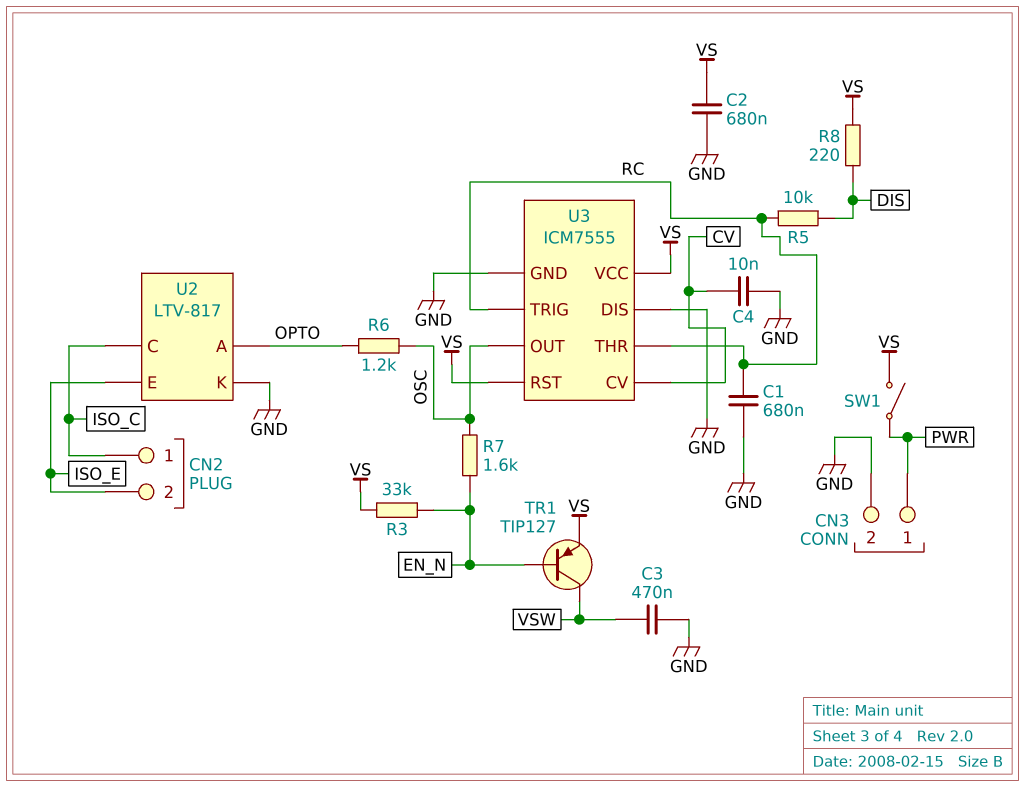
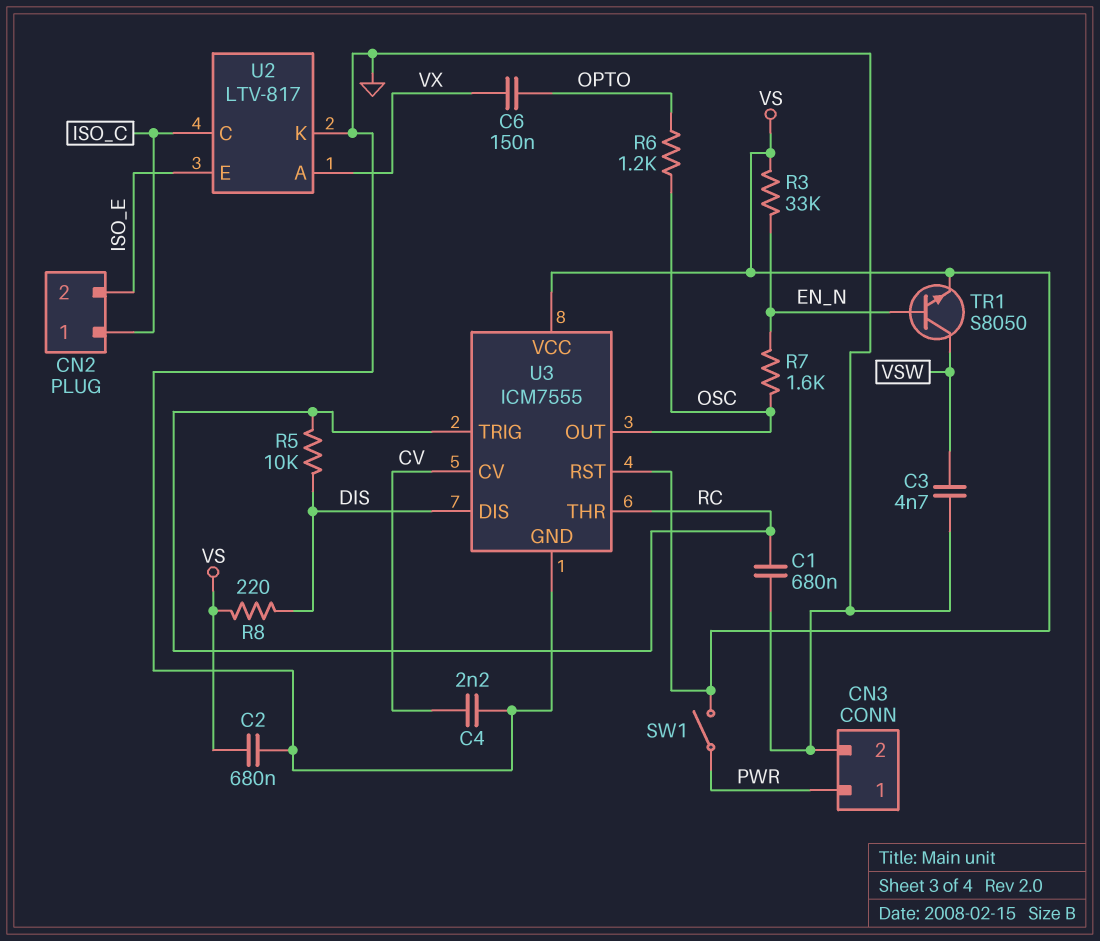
C3: 470nF (GND, VSW) -> 4.7nF (GND, VSW)
C4: 10nF (CV, GND) -> 2.2nF (CV, GND)
C6: none -> 150nF (OPTO, VX)
TR1: PNP TIP127 (B EN_N, C VSW, E VS) -> NPN S8050 (B EN_N, C VSW, E VS)
U2 pin A: OPTO -> VX
U3 pin DIS: GND -> DIS

